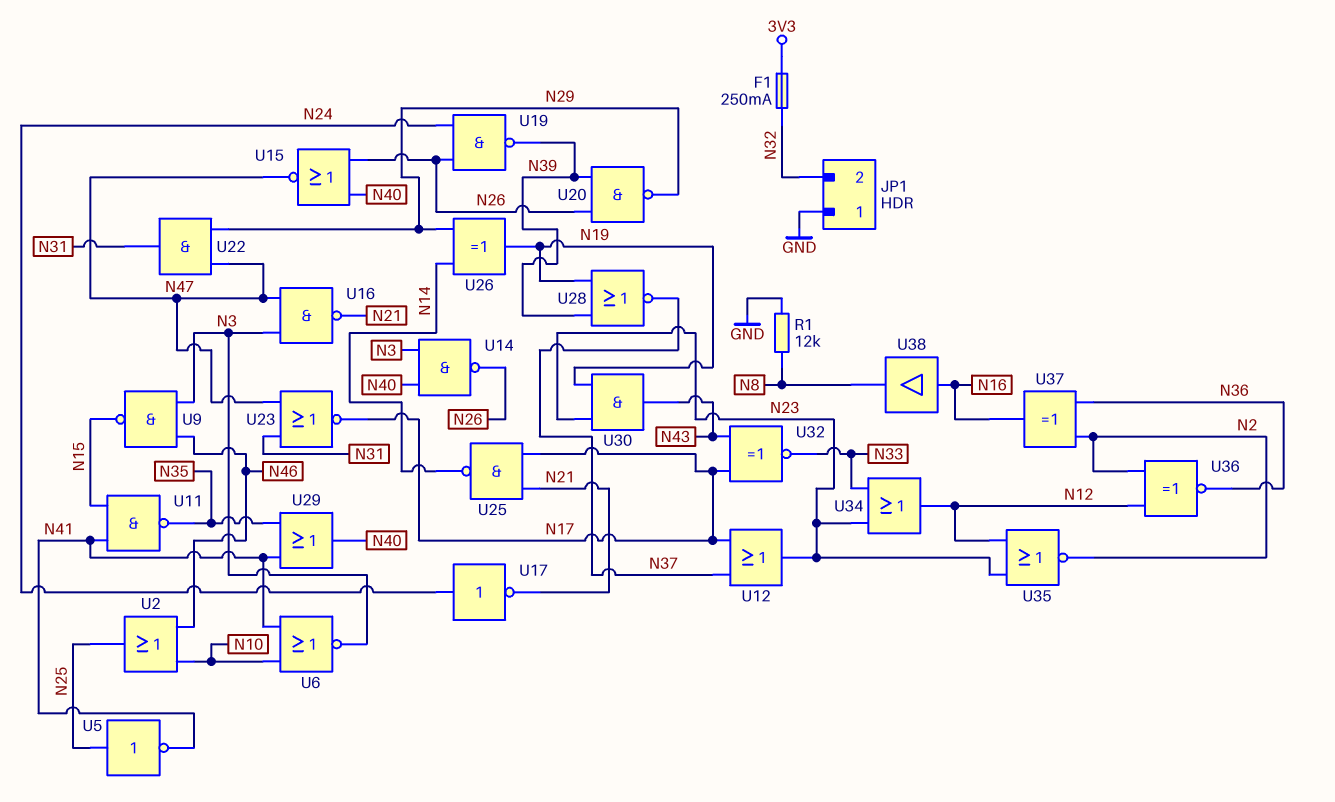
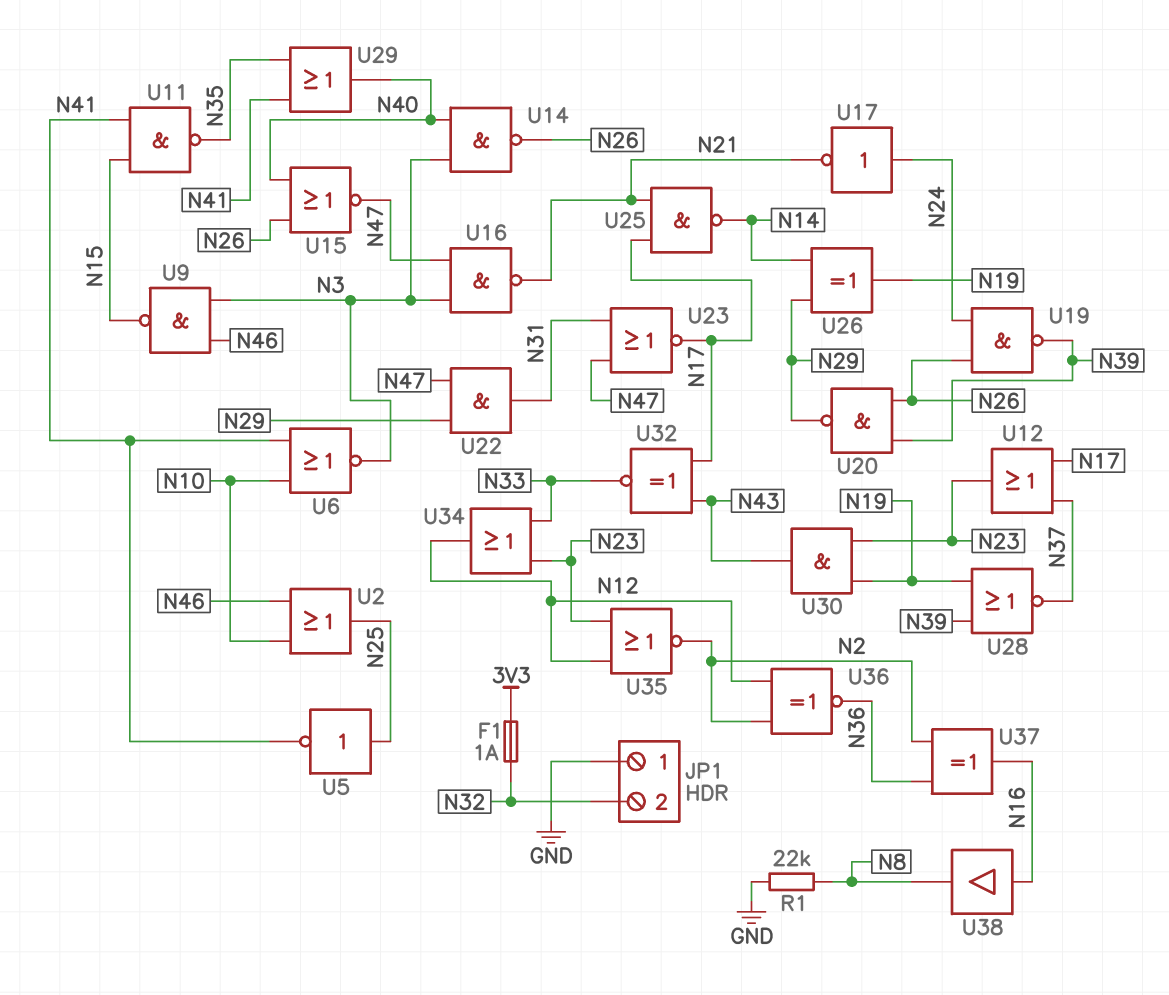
F1: 250mA (3V3, N32) -> 1A (3V3, N32)
R1: 12k (GND, N8) -> 22k (GND, N8)

